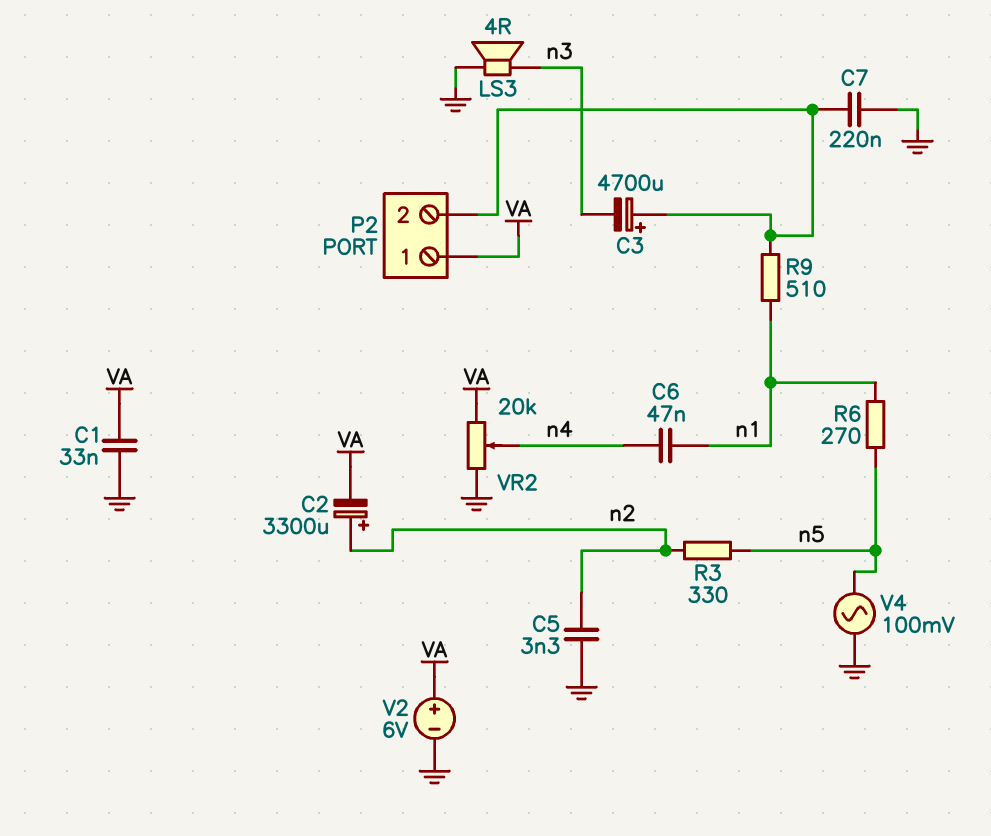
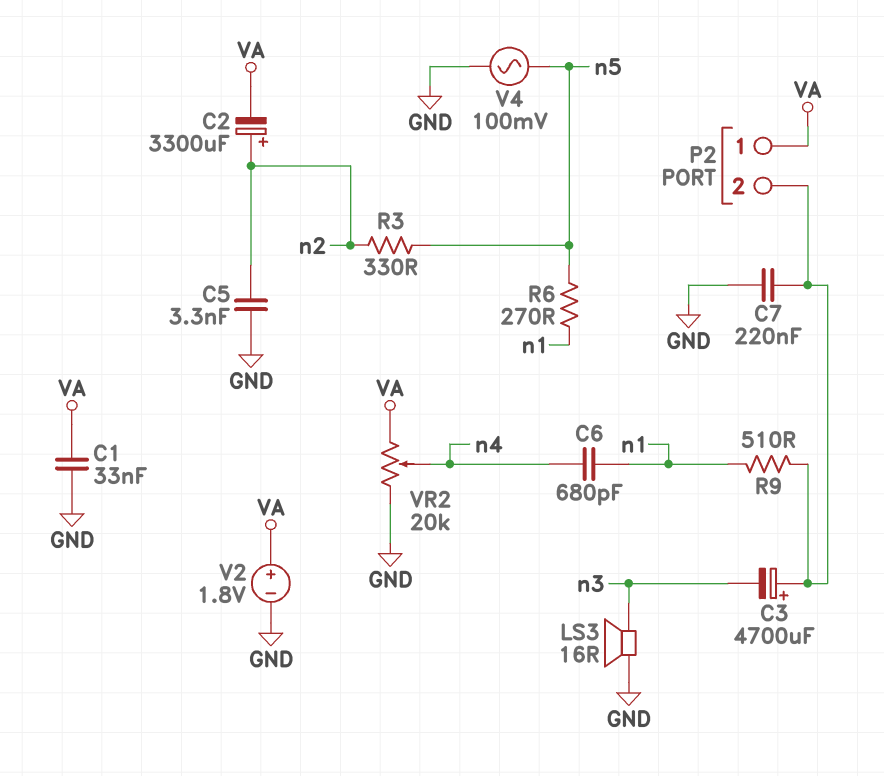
C6: 47nF (n1, n4) -> 680pF (n1, n4)
LS3: speaker 4R (GND, n3) -> speaker 16R (GND, n3)
V2: 6V (plus VA, minus GND) -> 1.8V (plus VA, minus GND)

